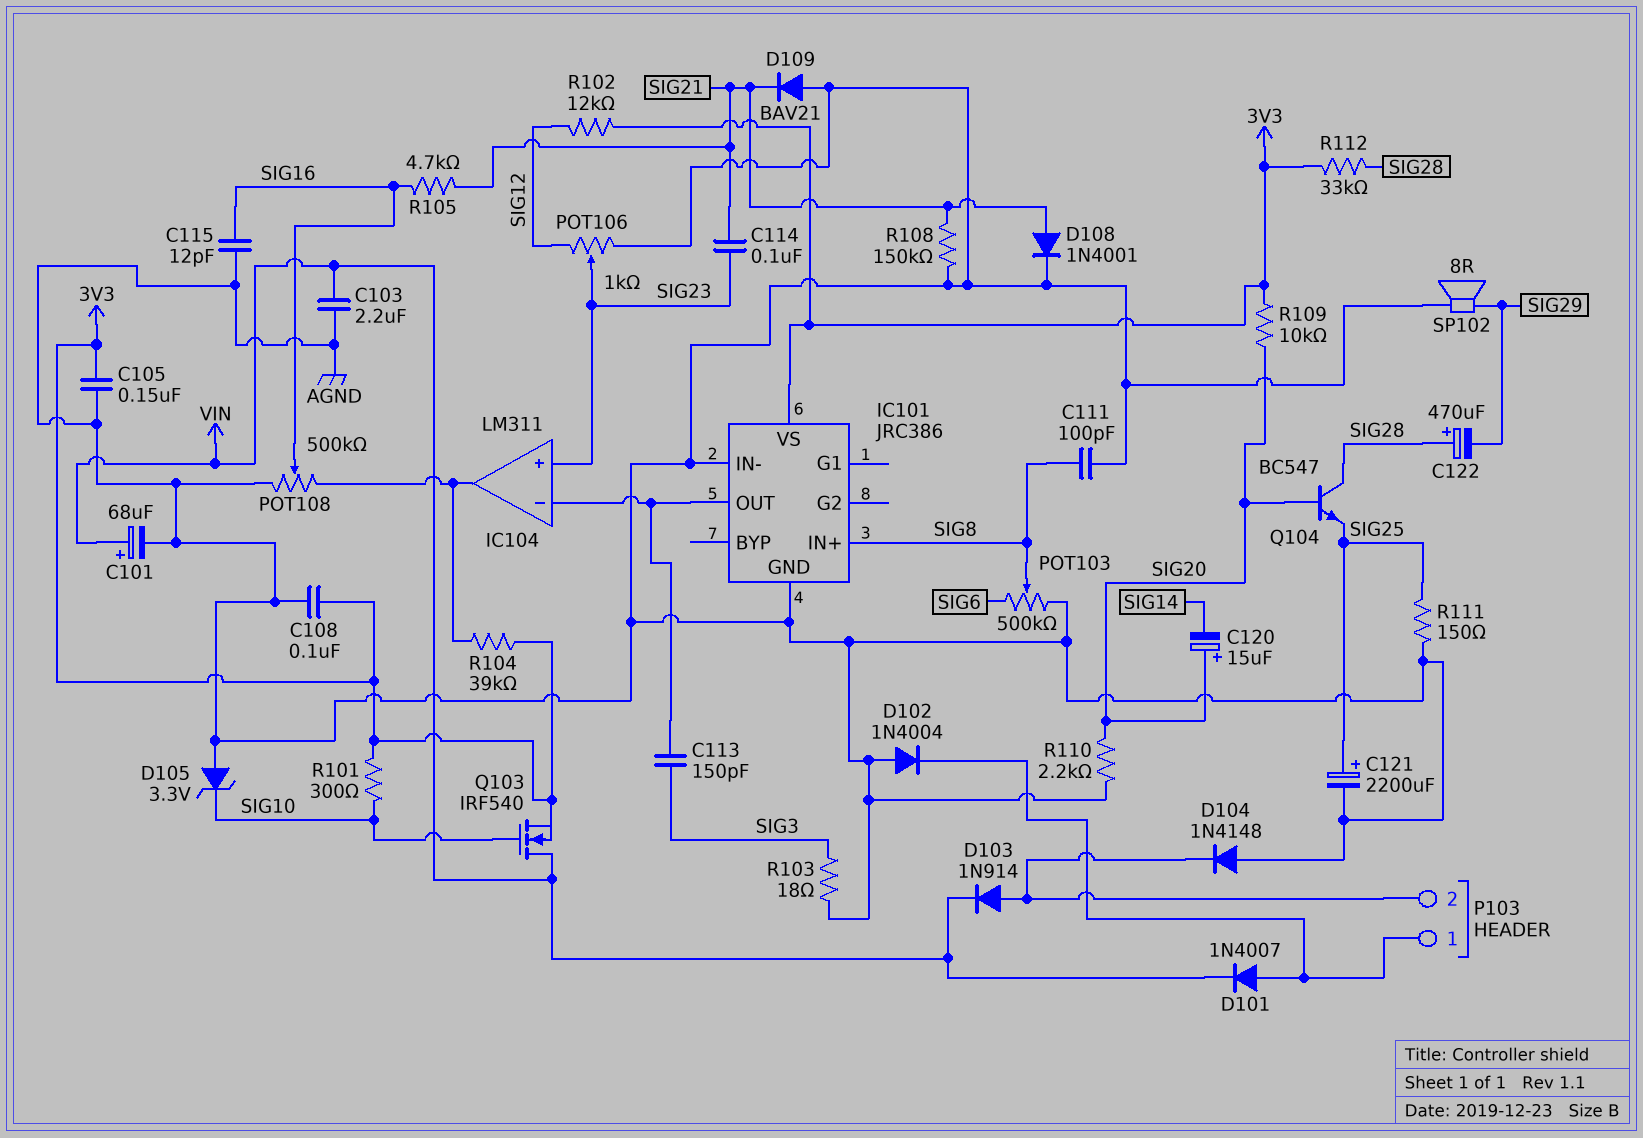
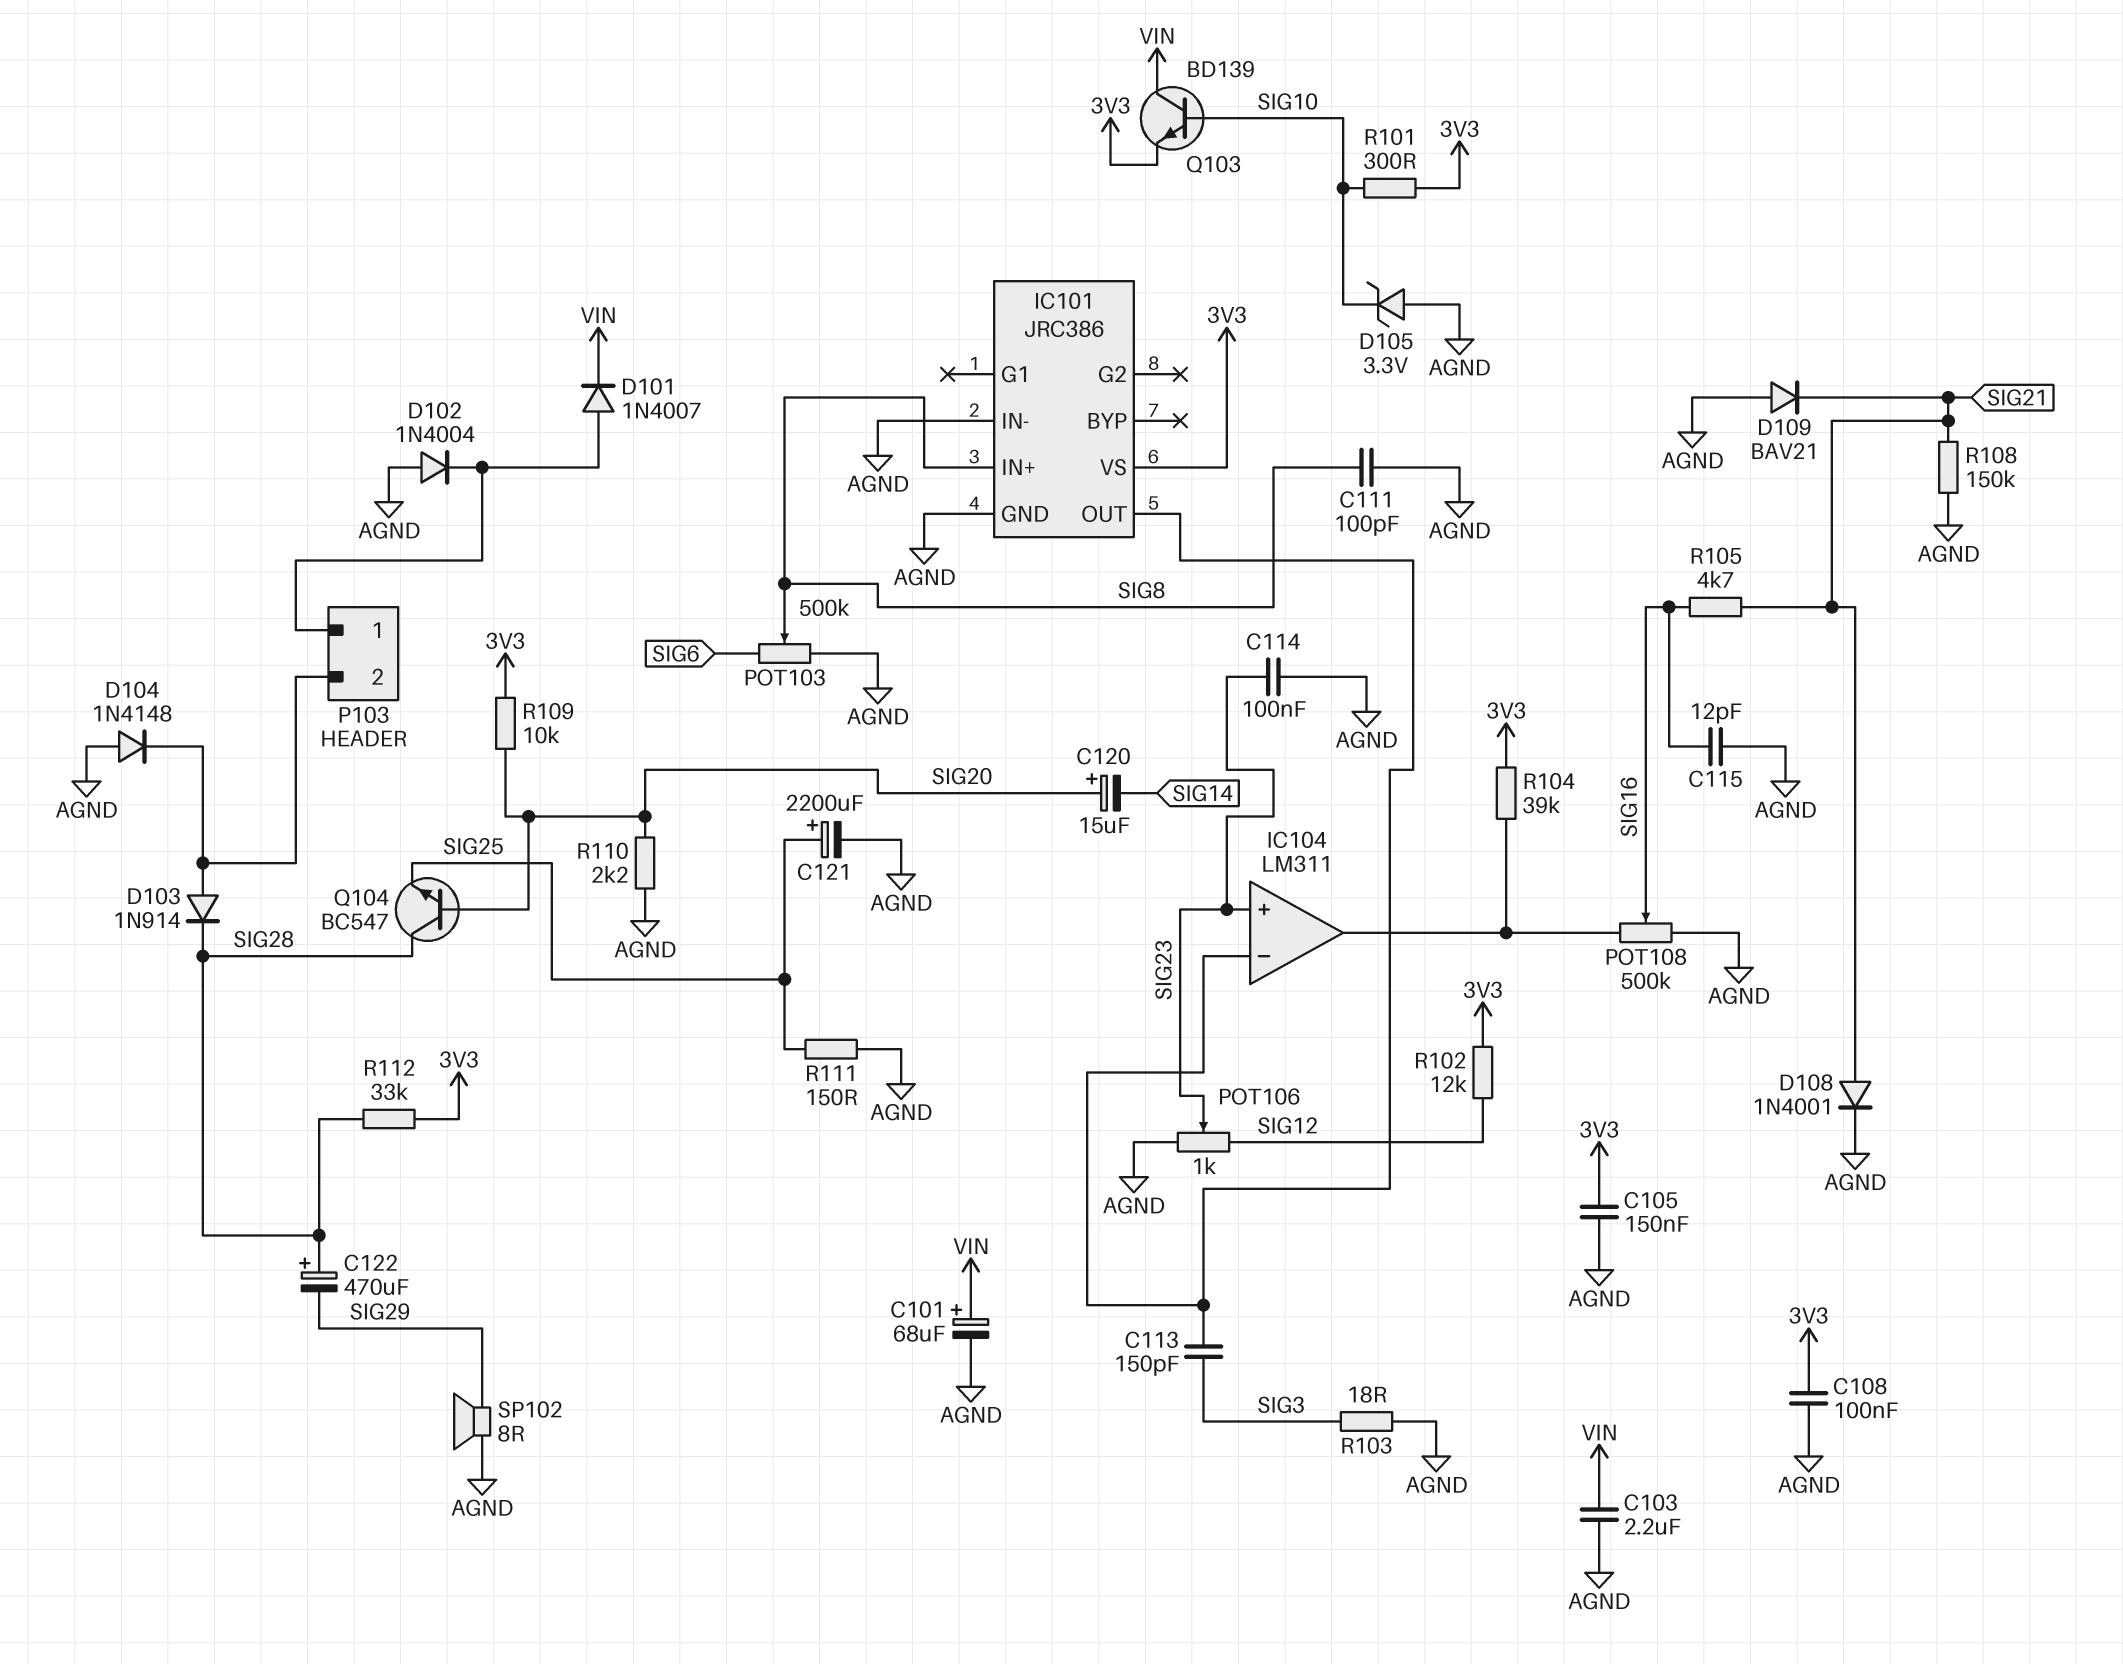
C114: 100nF (SIG21, SIG23) -> 100nF (AGND, SIG23)
D103: diode 1N914 (A P103/2, K VIN) -> diode 1N914 (A P103/2, K SIG28)
Q103: NMOS IRF540 (G SIG10, D VIN, S 3V3) -> NPN BD139 (B SIG10, C VIN, E 3V3)

